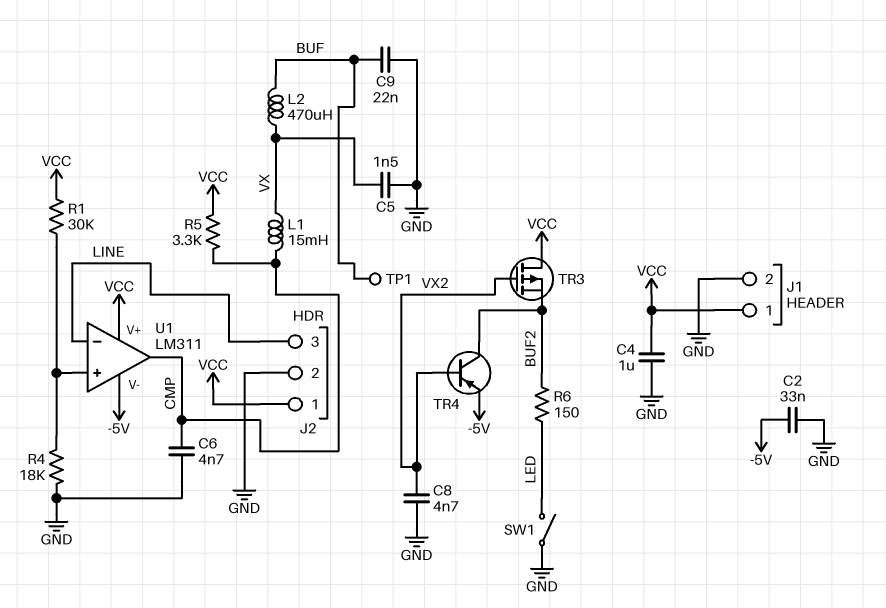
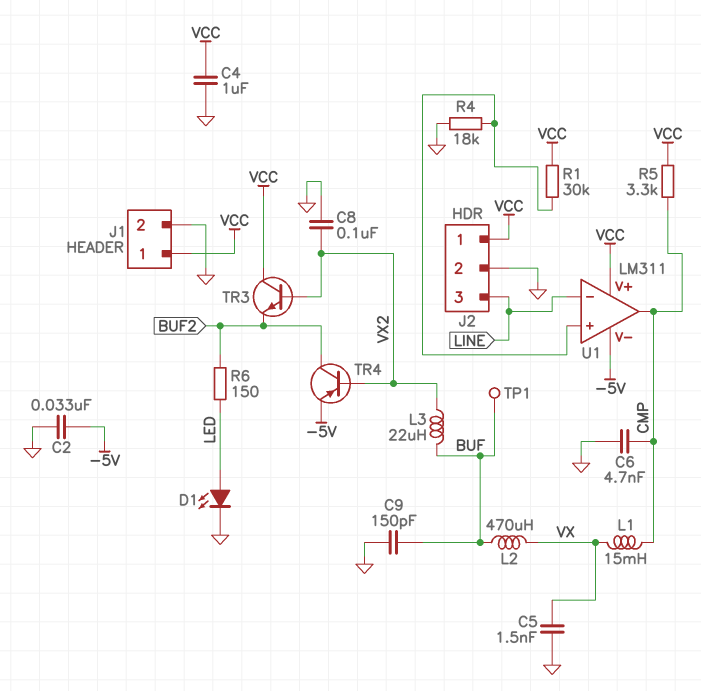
C8: 4.7nF (GND, VX2) -> 100nF (GND, VX2)
C9: 22nF (BUF, GND) -> 150pF (BUF, GND)
D1: none -> LED (A LED, K GND)
L3: none -> 22uH (BUF, VX2)
SW1: switch (GND, LED) -> none
TR3: PMOS (G VX2, D VCC, S BUF2) -> NPN (B VX2, C VCC, E BUF2)

